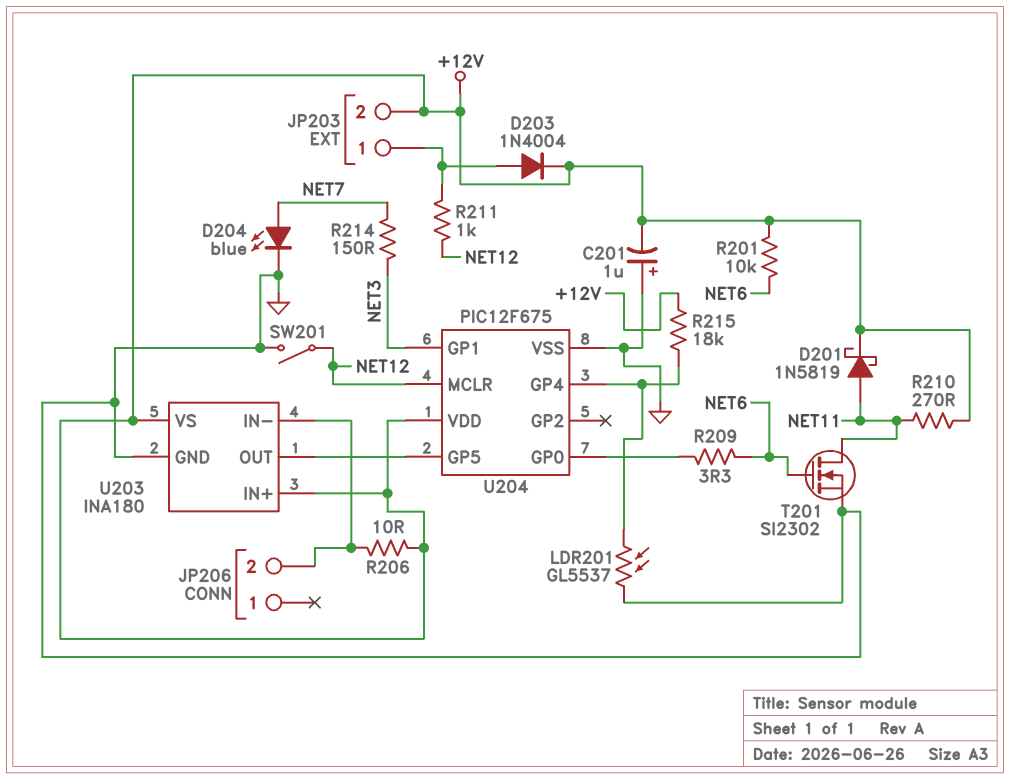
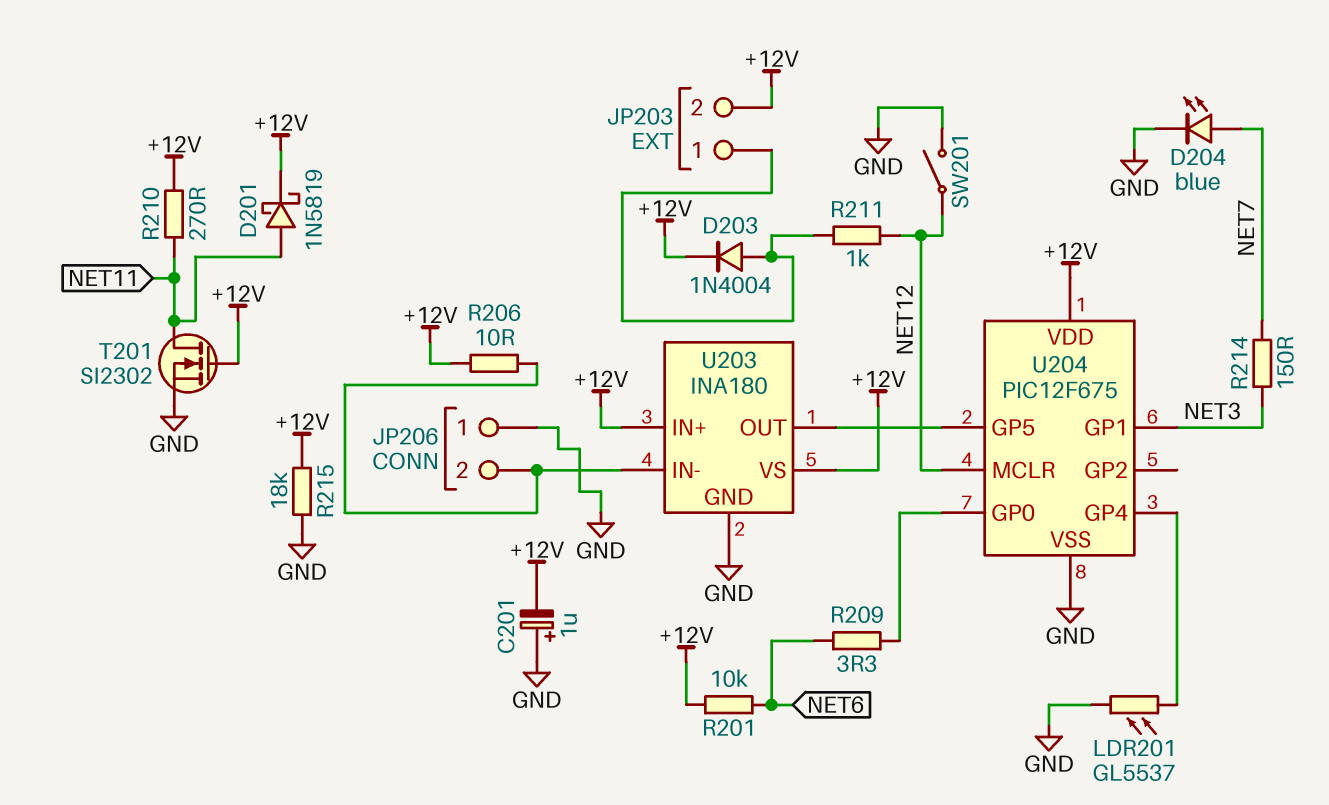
JP206 pin 1: none -> GND
R215: 18k (+12V, U204/GP4) -> 18k (+12V, GND)
T201: NMOS SI2302 (G NET6, D NET11, S GND) -> NMOS SI2302 (G +12V, D NET11, S GND)

